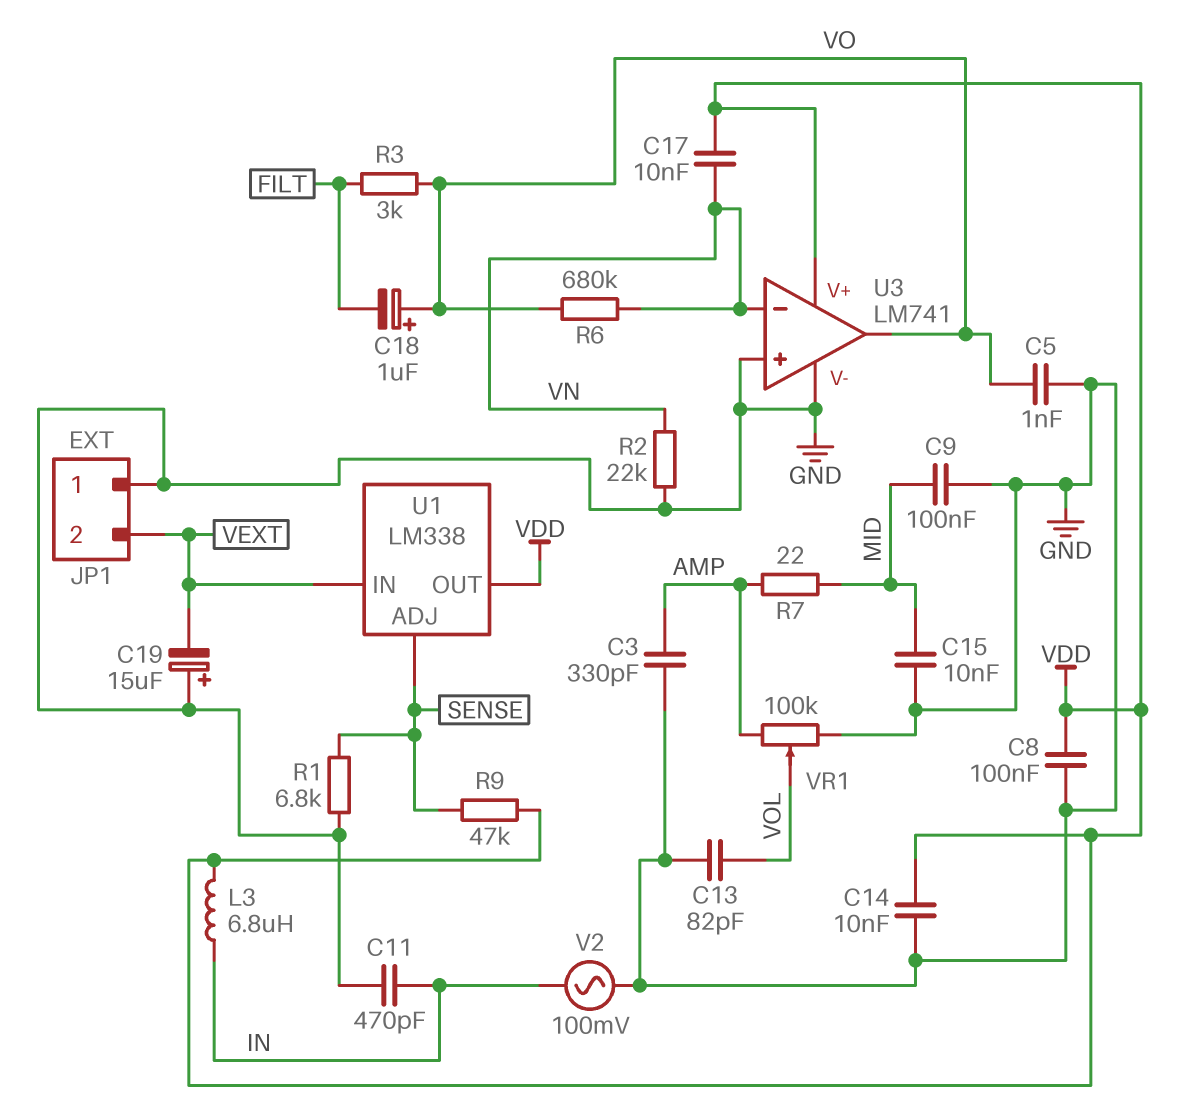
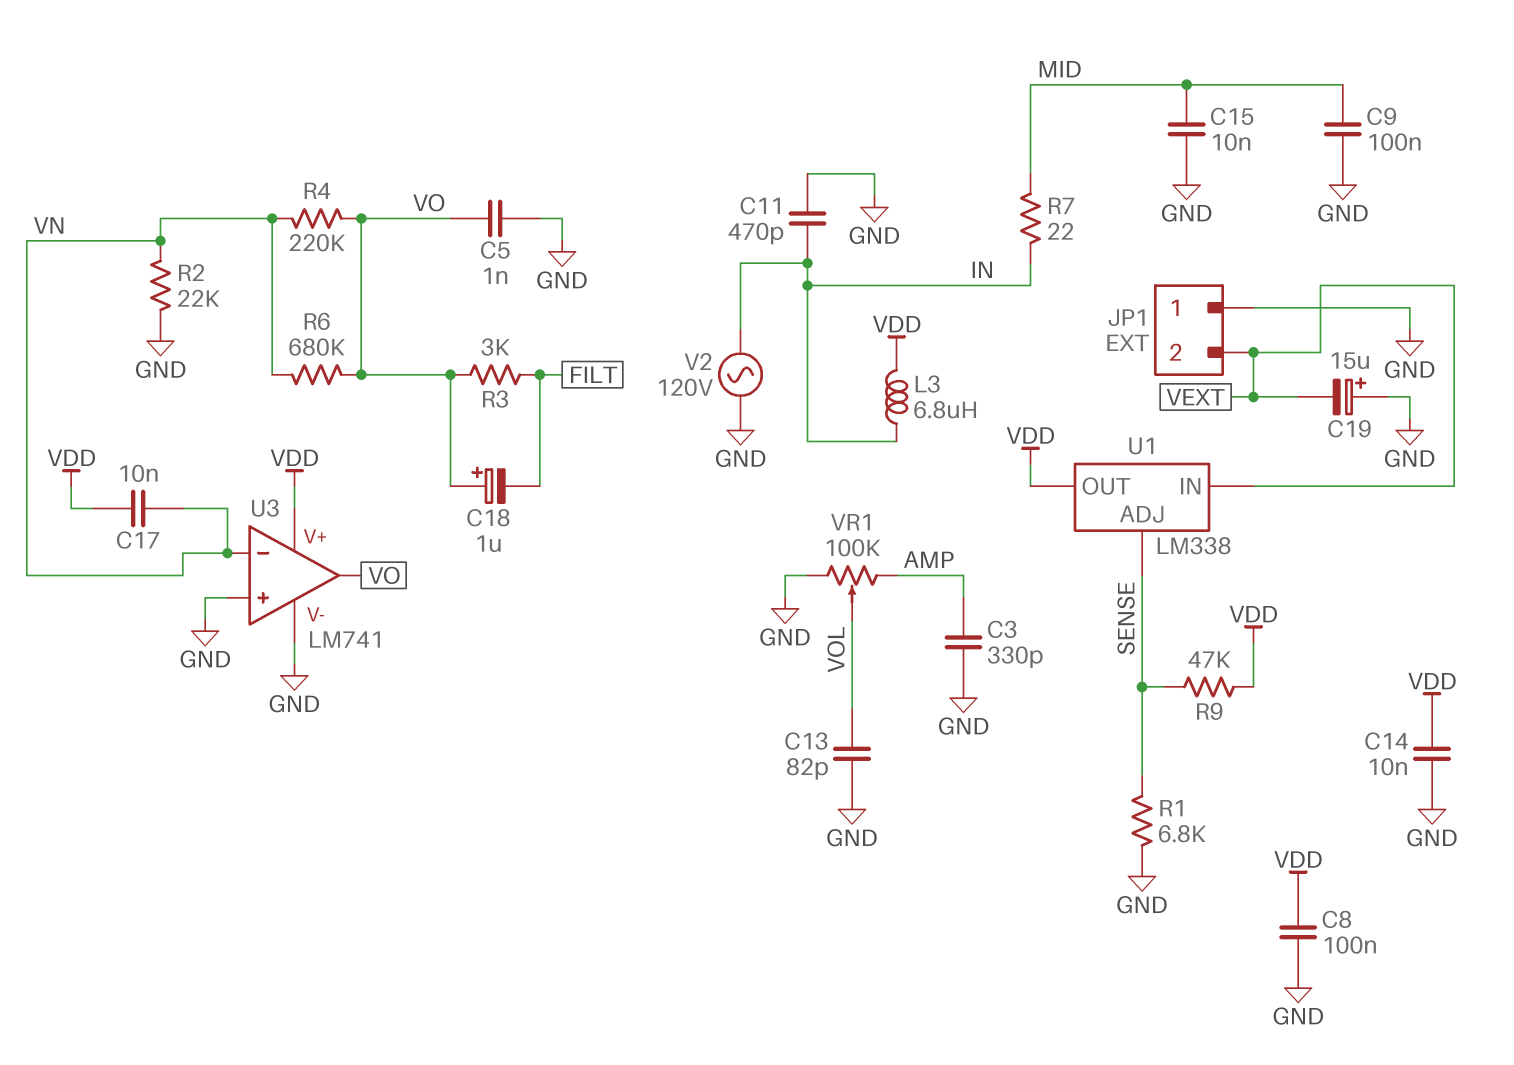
R4: none -> 220k (VN, VO)
R7: 22 (AMP, MID) -> 22 (IN, MID)
V2: AC 100mV (GND, IN) -> AC 120V (GND, IN)

